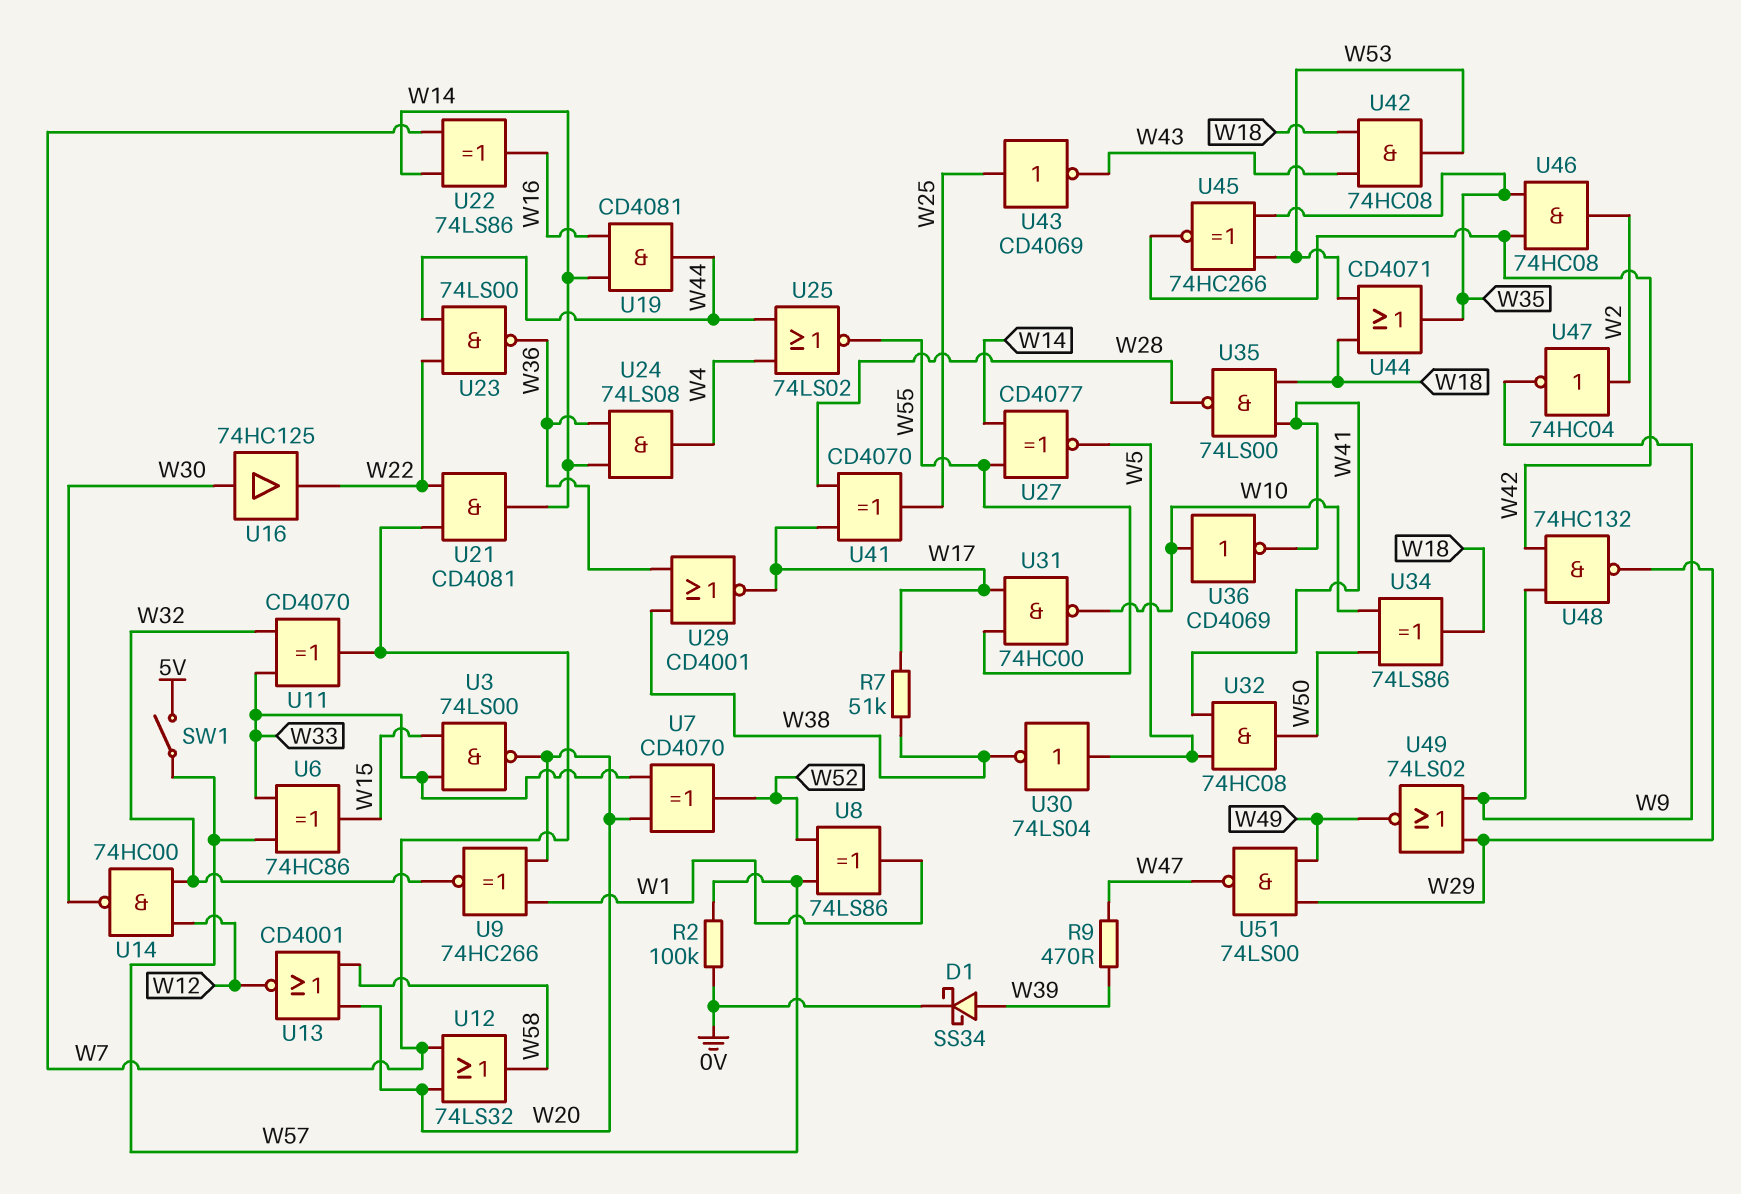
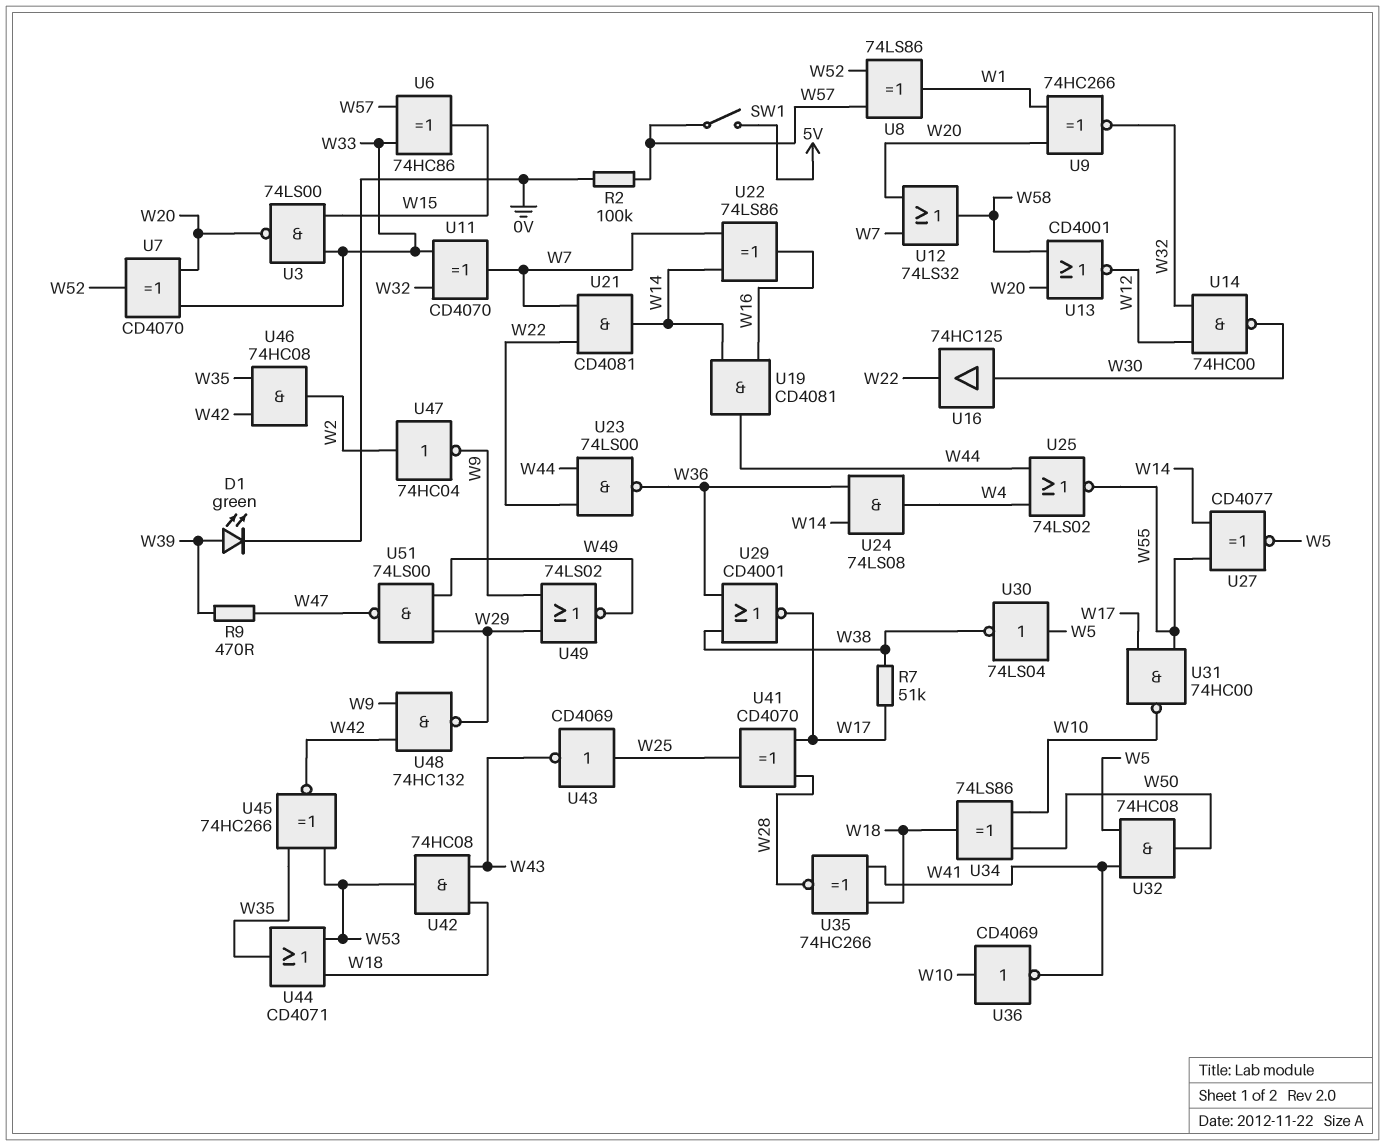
D1: schottky SS34 (A W39, K 0V) -> LED green (A W39, K 0V)
U35: NAND 74LS00 (in W18, in W41, out W28) -> XNOR 74HC266 (in W18, in W41, out W28)

